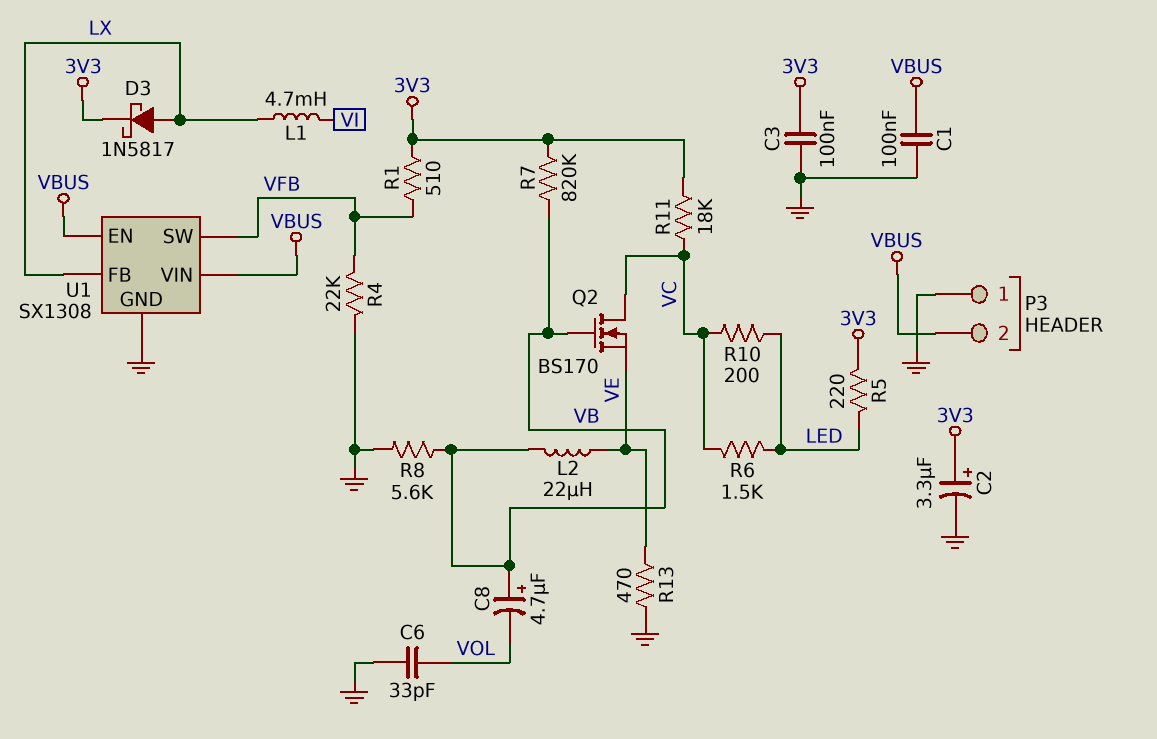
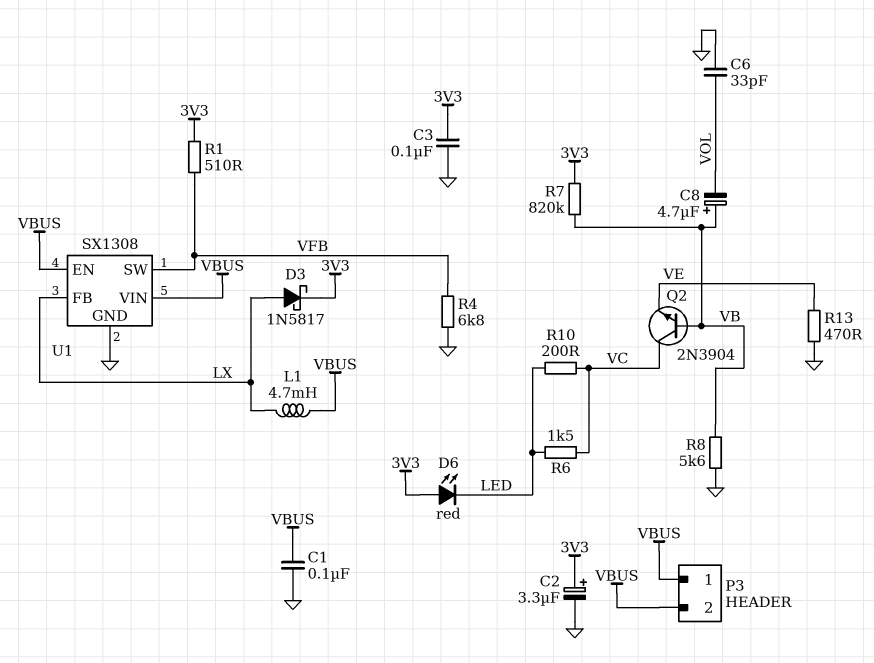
D6: none -> LED red (A 3V3, K LED)
L1: 4.7mH (LX, VI) -> 4.7mH (LX, VBUS)
L2: 22uH (VB, VE) -> none
P3 pin 1: GND -> VBUS
Q2: NMOS BS170 (G VB, D VC, S VE) -> NPN 2N3904 (B VB, C VC, E VE)
R4: 22k (GND, VFB) -> 6.8k (GND, VFB)
R5: 220 (3V3, LED) -> none
R11: 18k (3V3, VC) -> none

